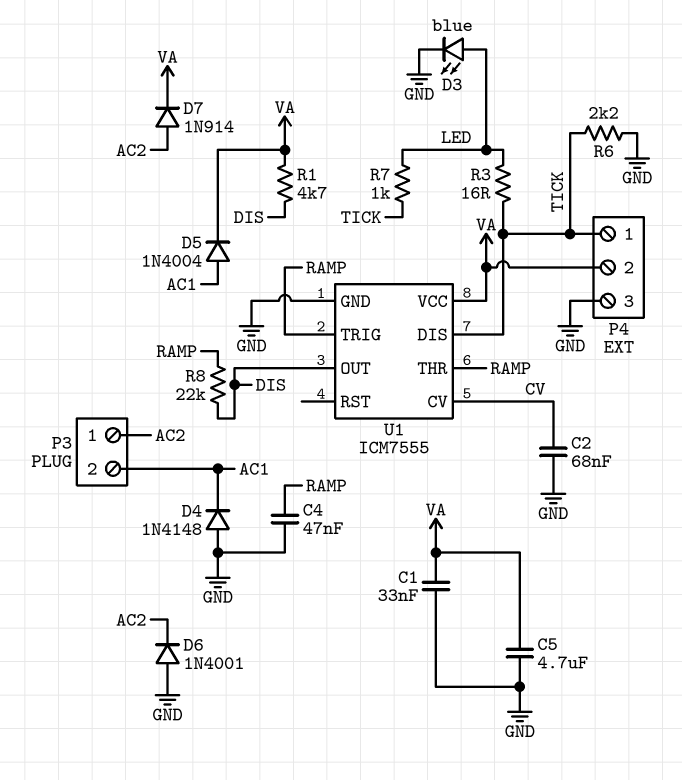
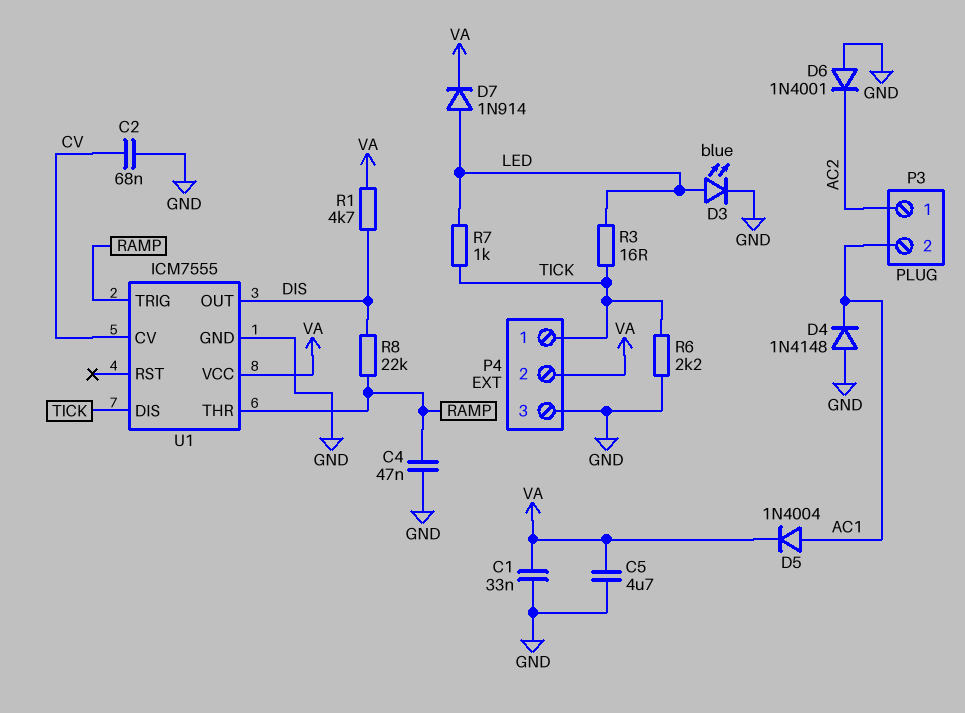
D7: diode 1N914 (A AC2, K VA) -> diode 1N914 (A LED, K VA)

